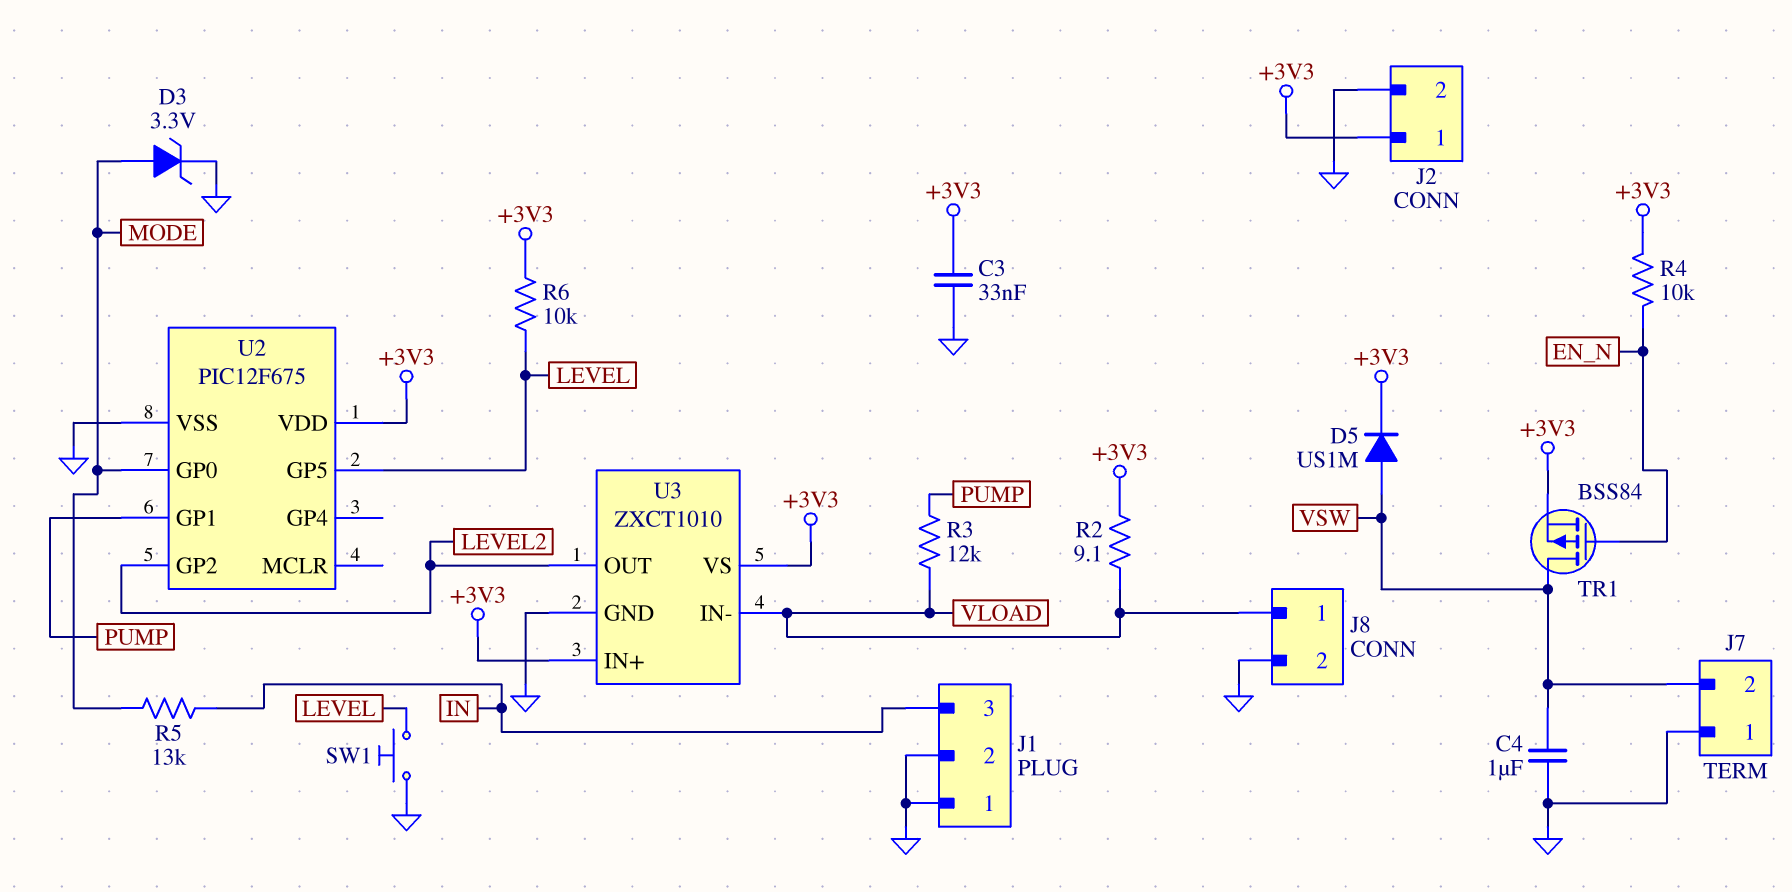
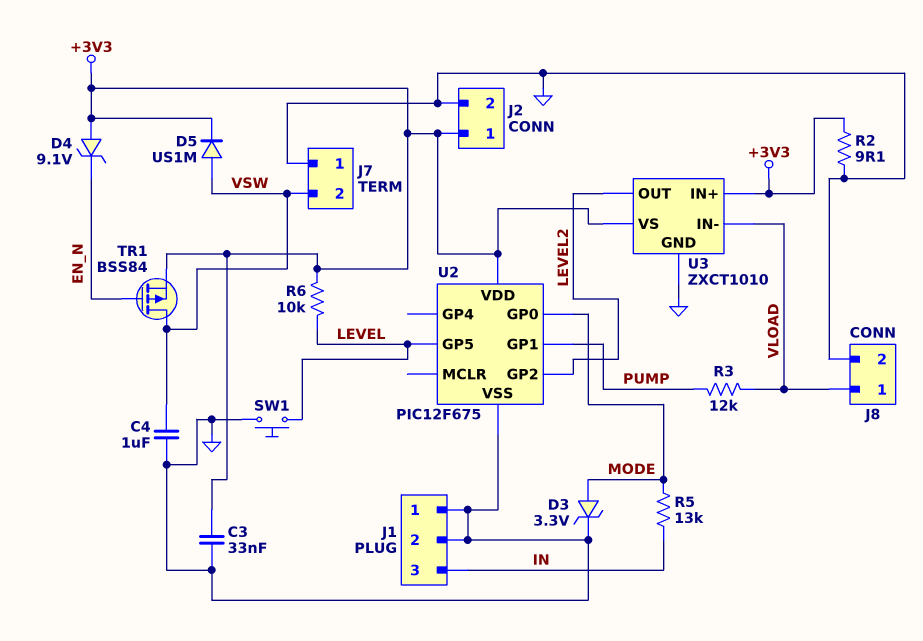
D4: none -> zener 9.1V (A +3V3, K EN_N)
R2: 9.1 (+3V3, VLOAD) -> 9.1 (+3V3, GND)
R4: 10k (+3V3, EN_N) -> none

